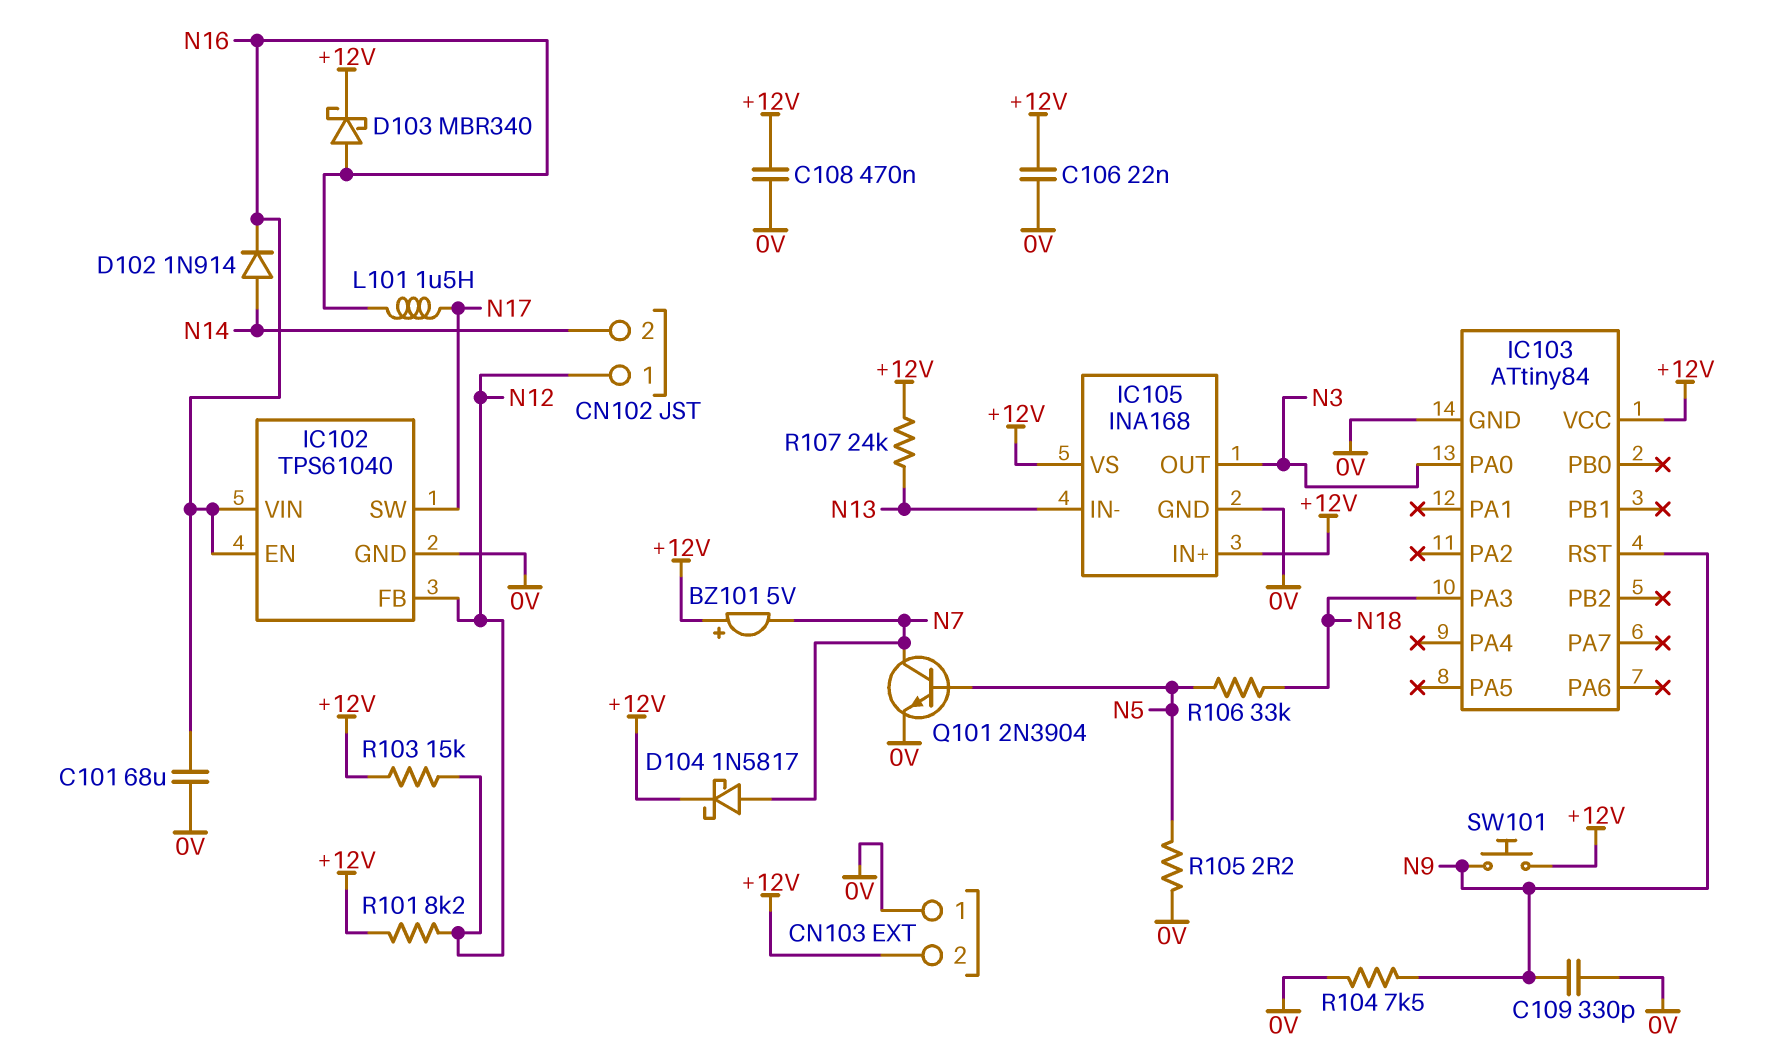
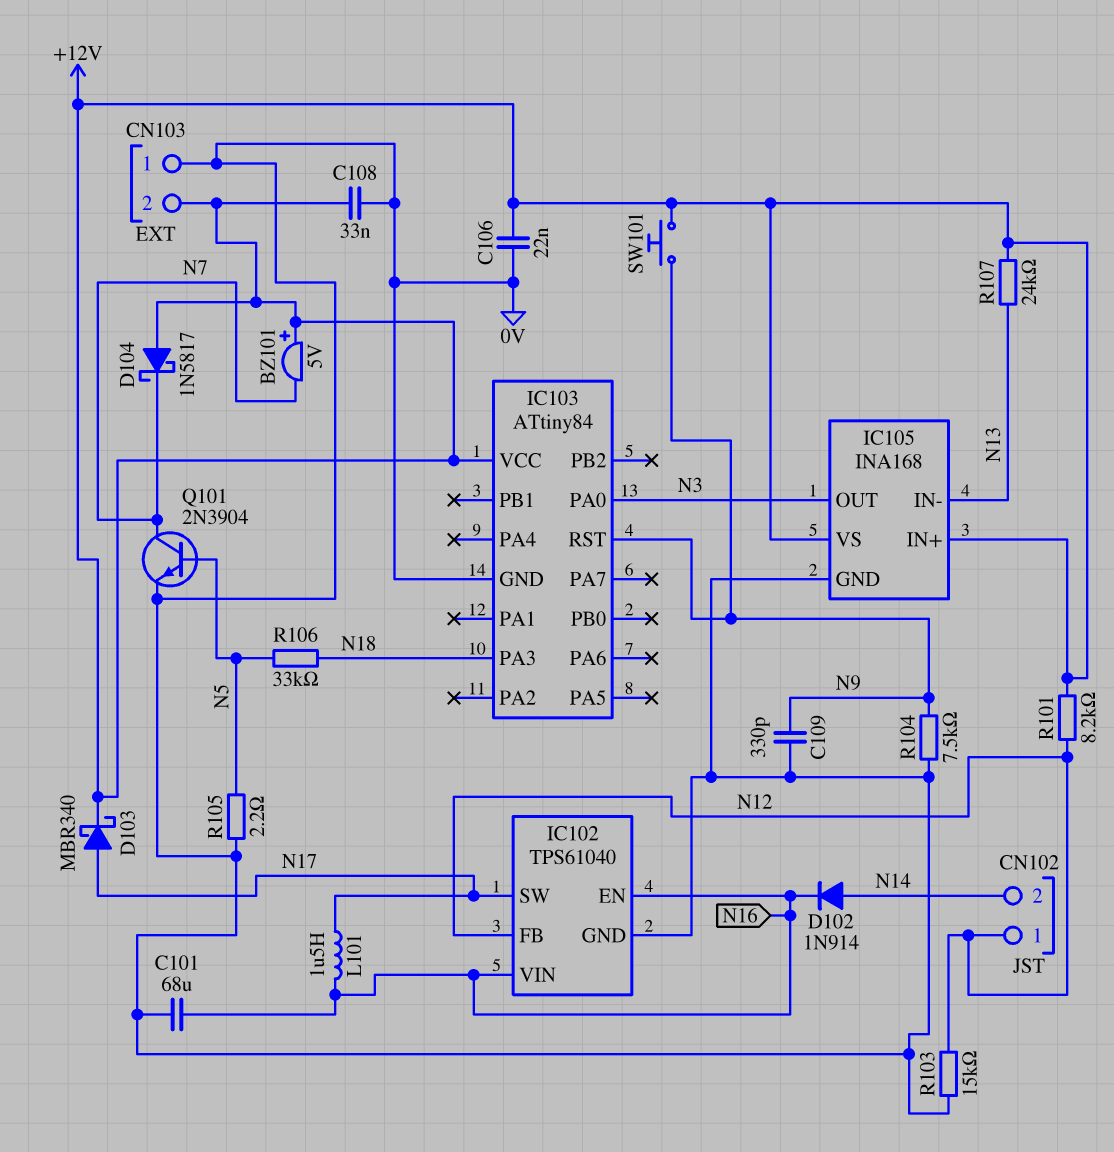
C108: 470nF (+12V, 0V) -> 33nF (+12V, 0V)
D103: schottky MBR340 (A N16, K +12V) -> schottky MBR340 (A N17, K +12V)
D104: schottky 1N5817 (A N7, K +12V) -> schottky 1N5817 (A +12V, K N7)
R103: 15k (+12V, N12) -> 15k (0V, N12)

